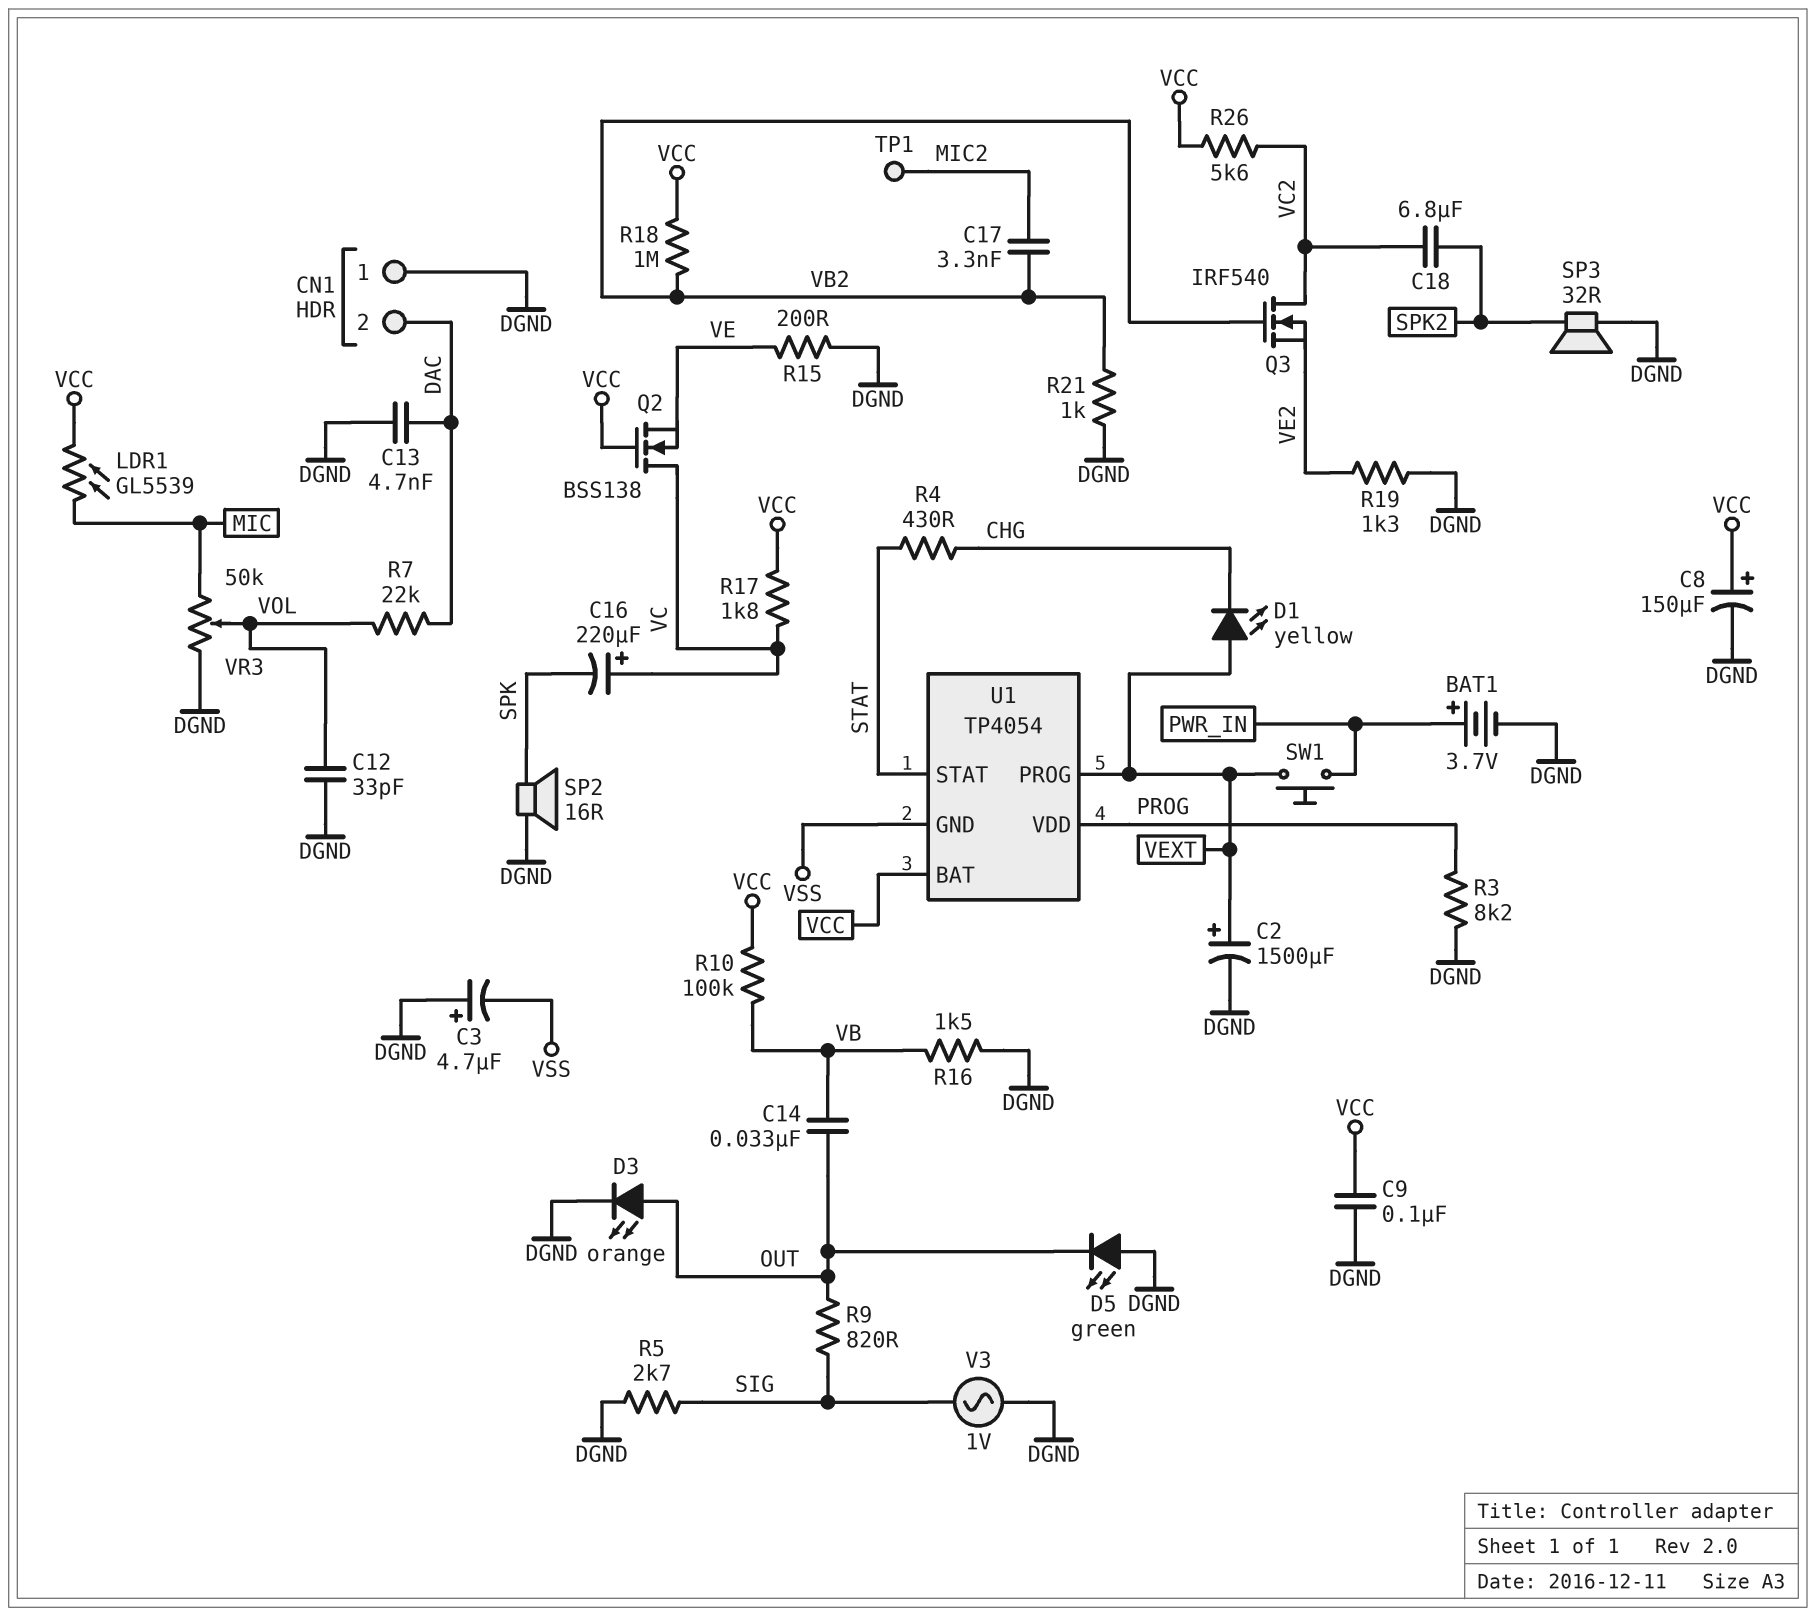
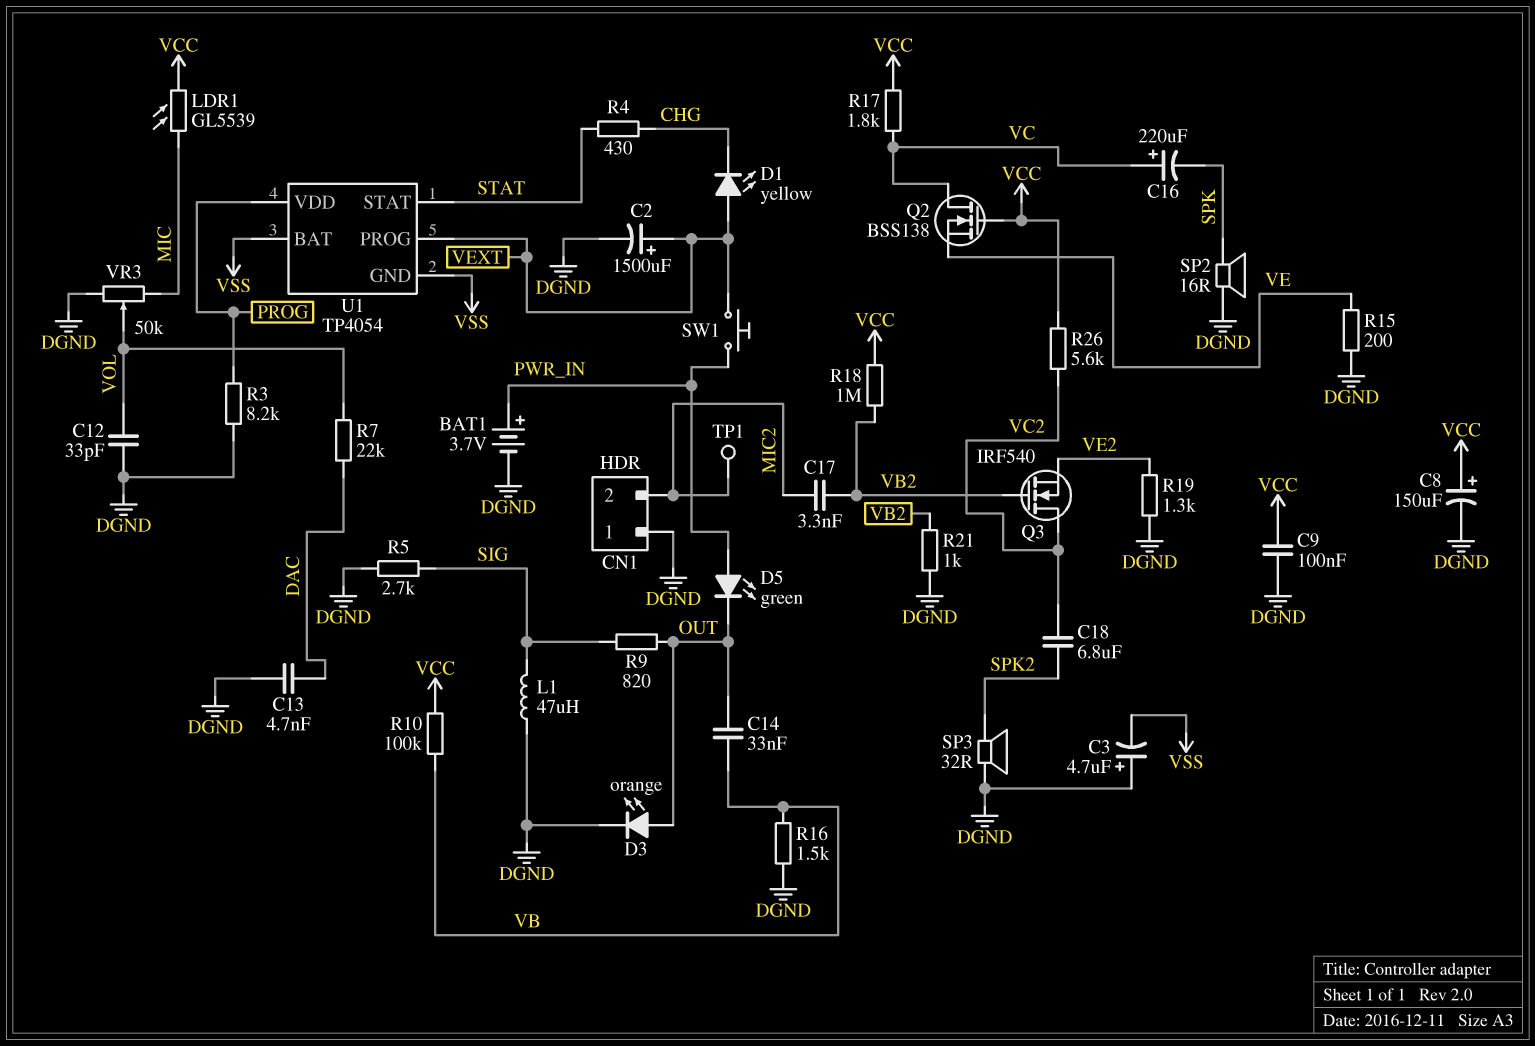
CN1 pin 2: DAC -> MIC2
D5: LED green (A DGND, K OUT) -> LED green (A PWR_IN, K OUT)
L1: none -> 47uH (DGND, SIG)
U1 pin BAT: VCC -> VSS
V3: AC 1V (DGND, SIG) -> none

